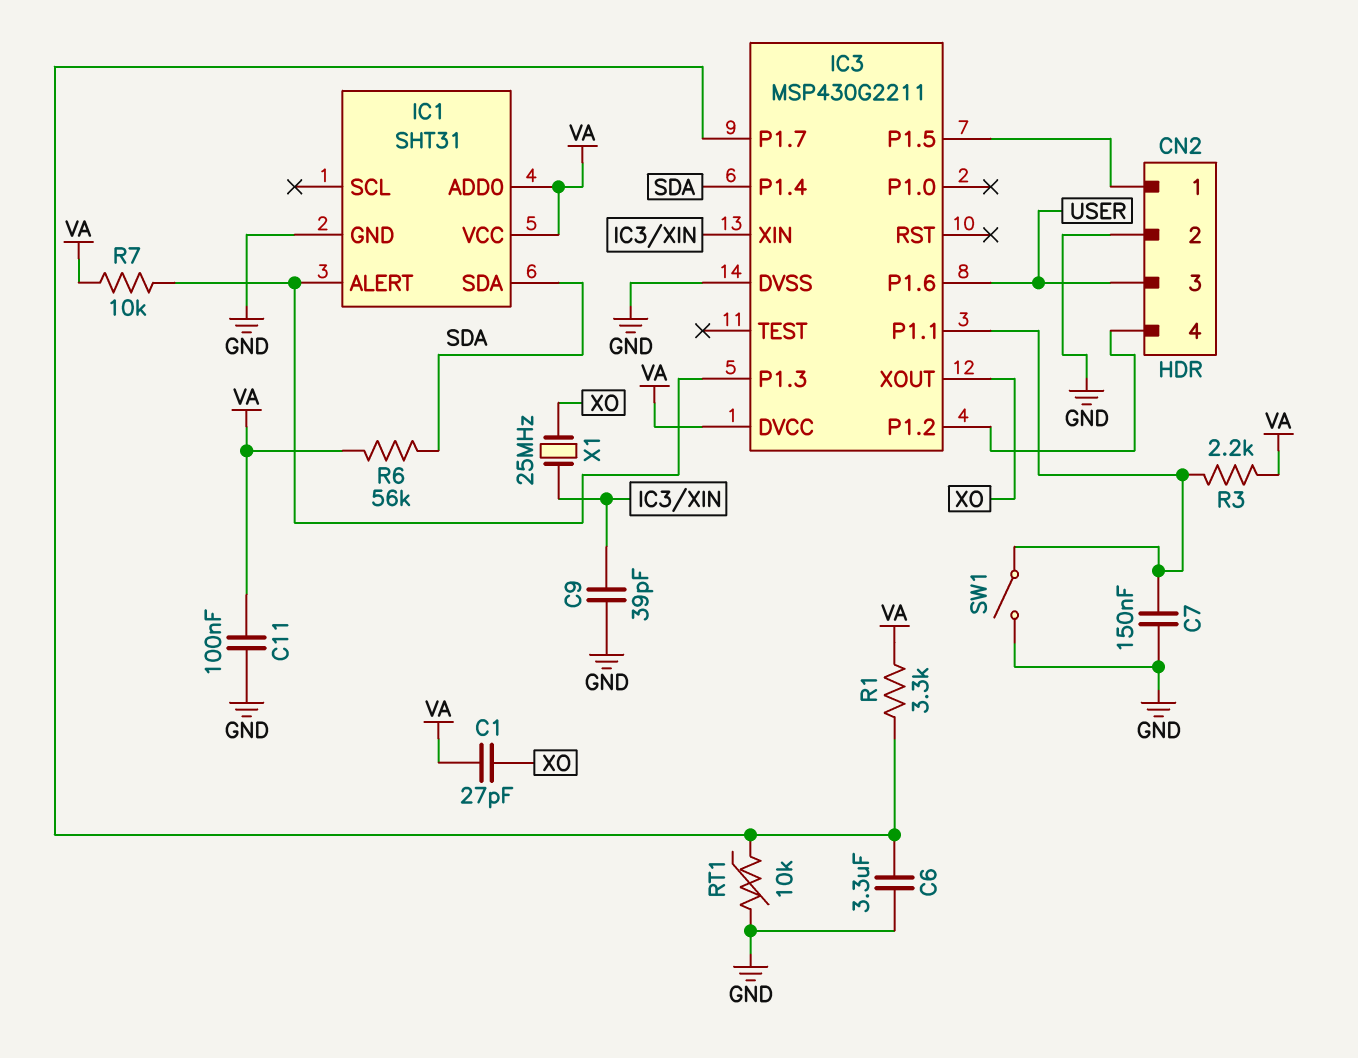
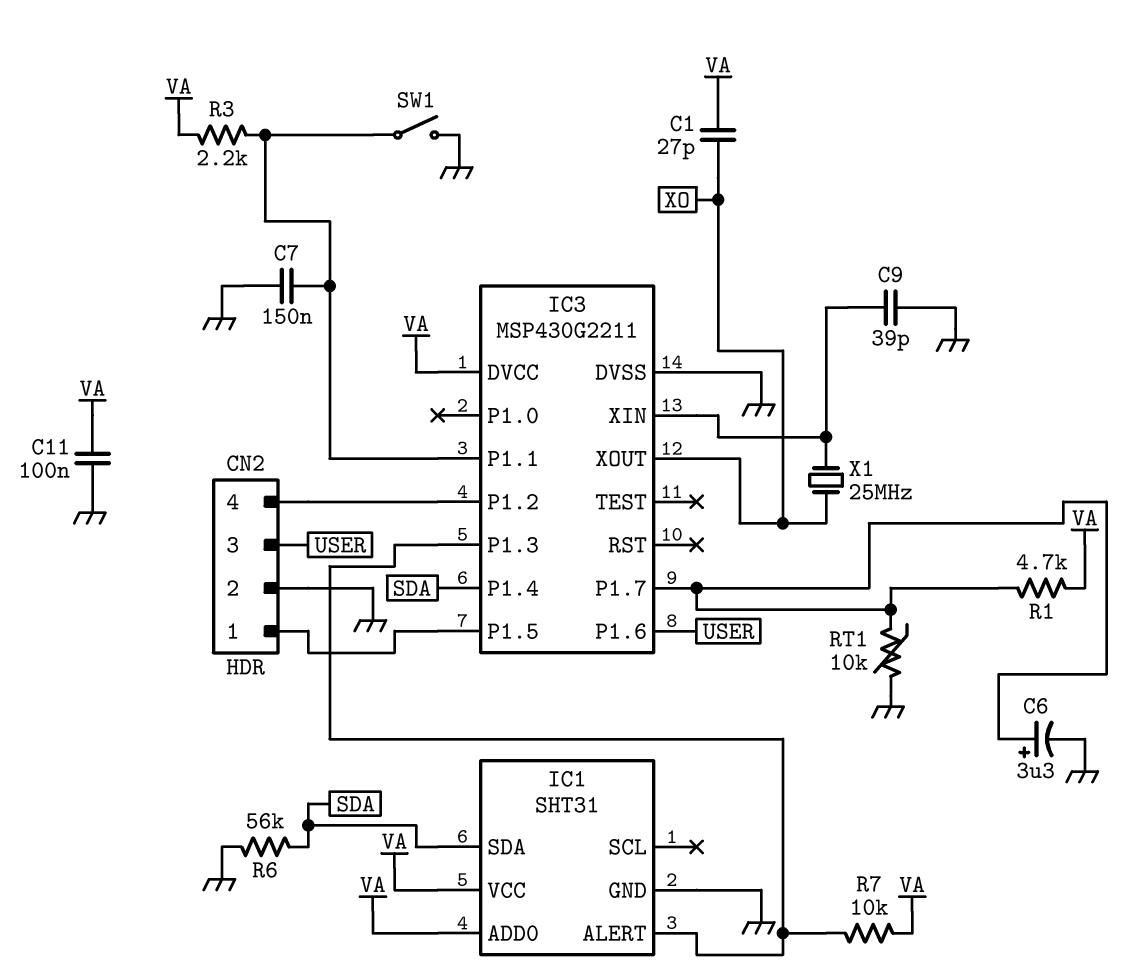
C6: 3.3uF (GND, IC3/P1.7) -> 3.3uF (plus IC3/P1.7, minus GND)
R1: 3.3k (IC3/P1.7, VA) -> 4.7k (IC3/P1.7, VA)
R6: 56k (SDA, VA) -> 56k (GND, SDA)

